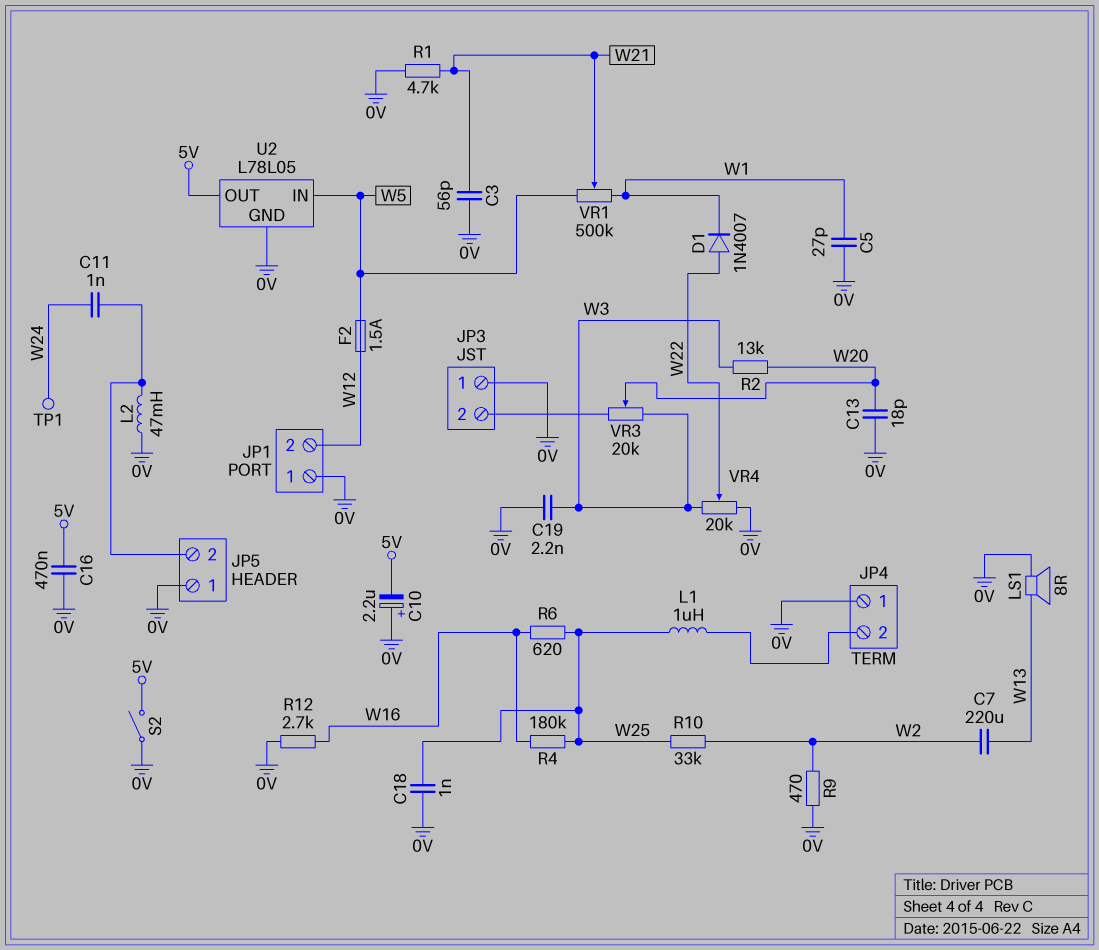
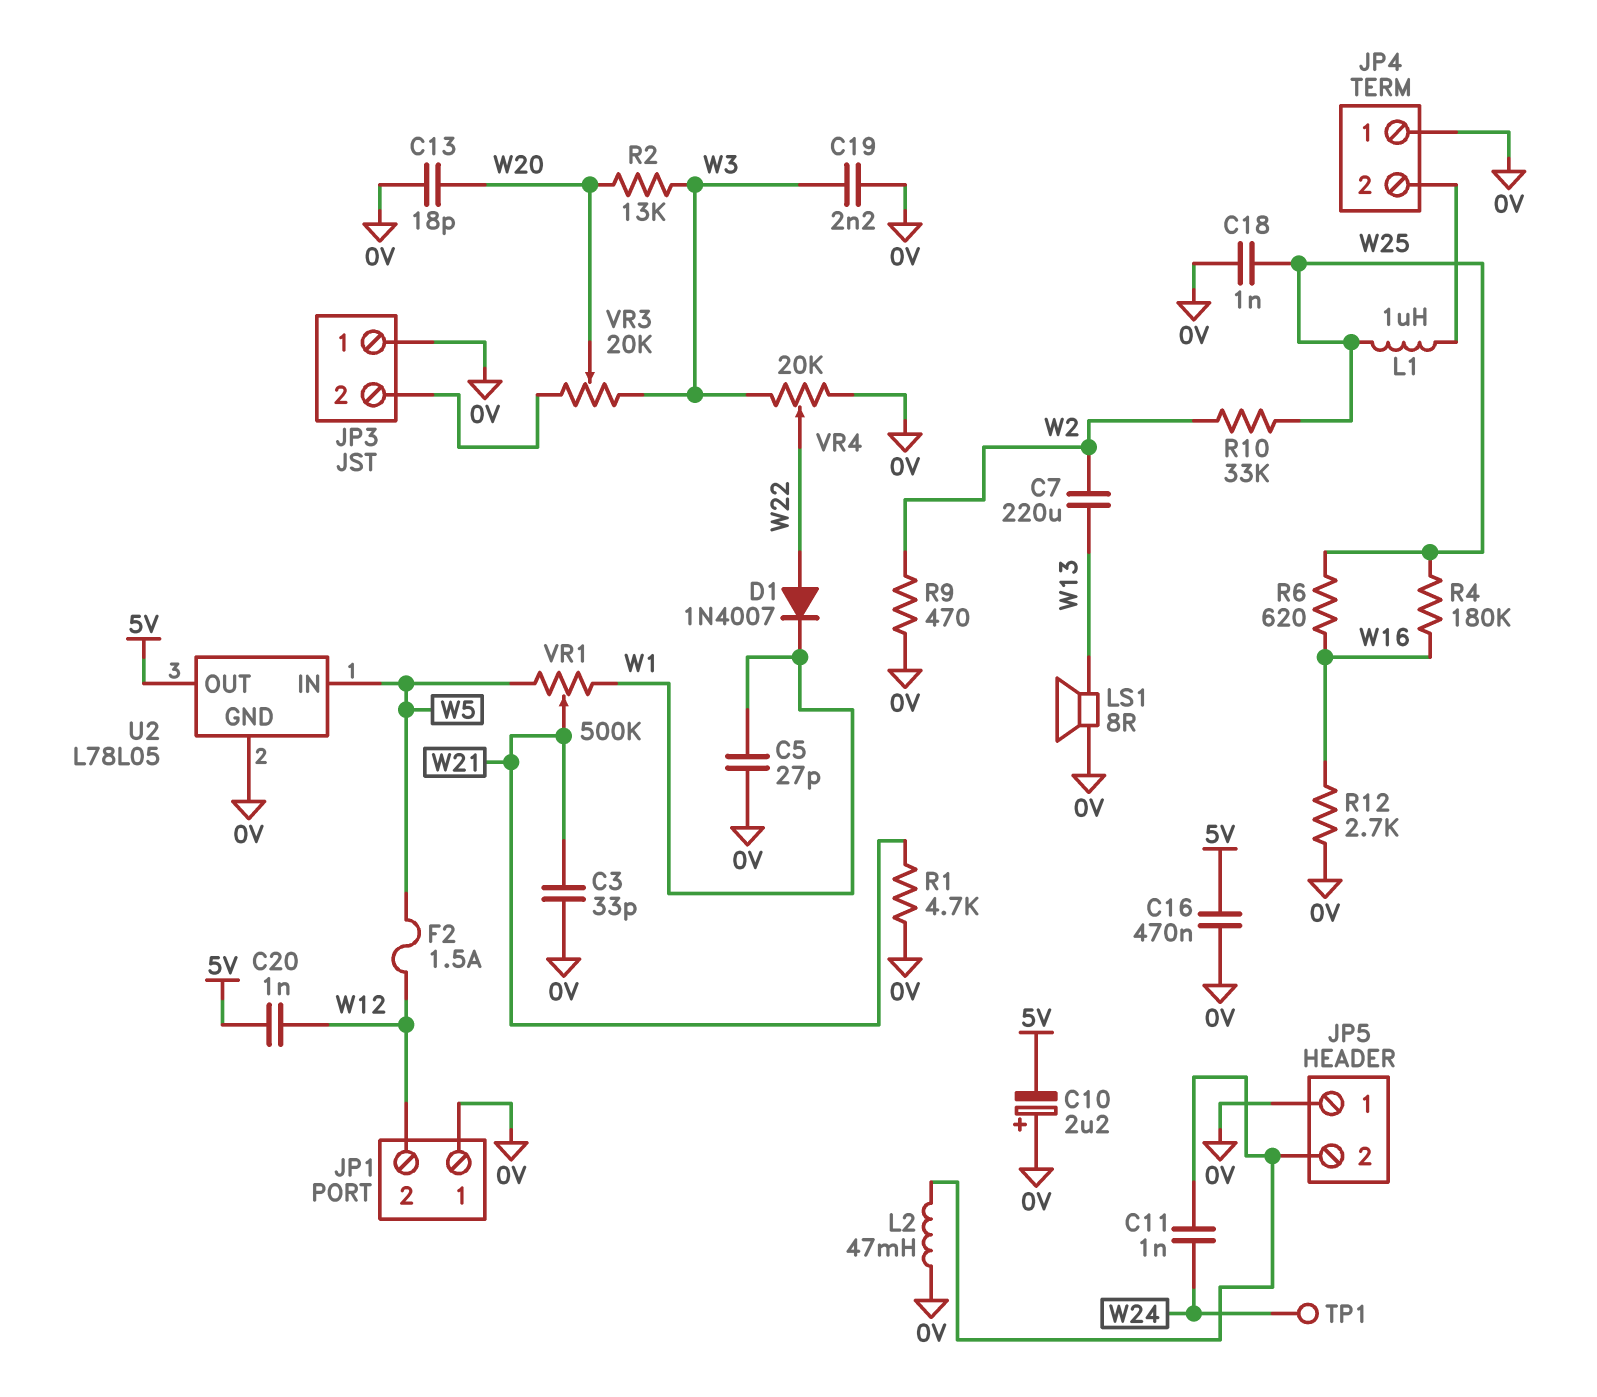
C3: 56pF (0V, W21) -> 33pF (0V, W21)
C20: none -> 1nF (5V, W12)
S2: switch (0V, 5V) -> none

